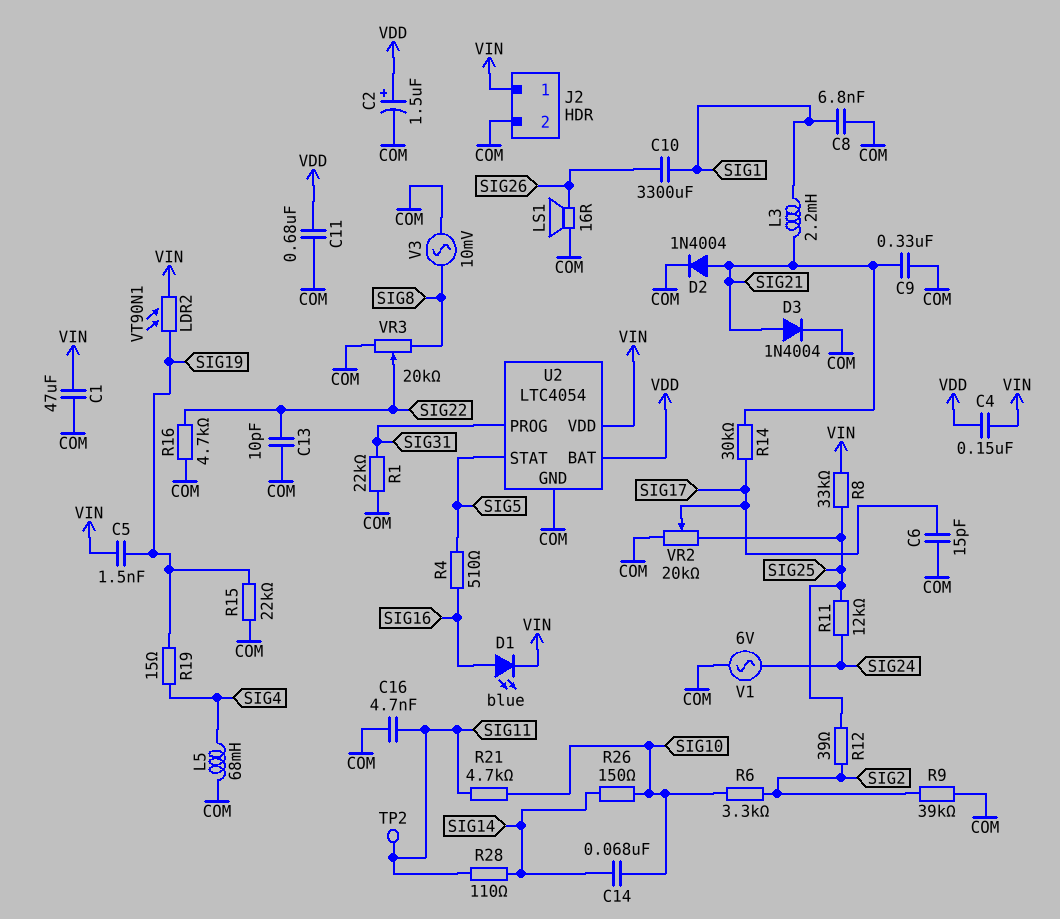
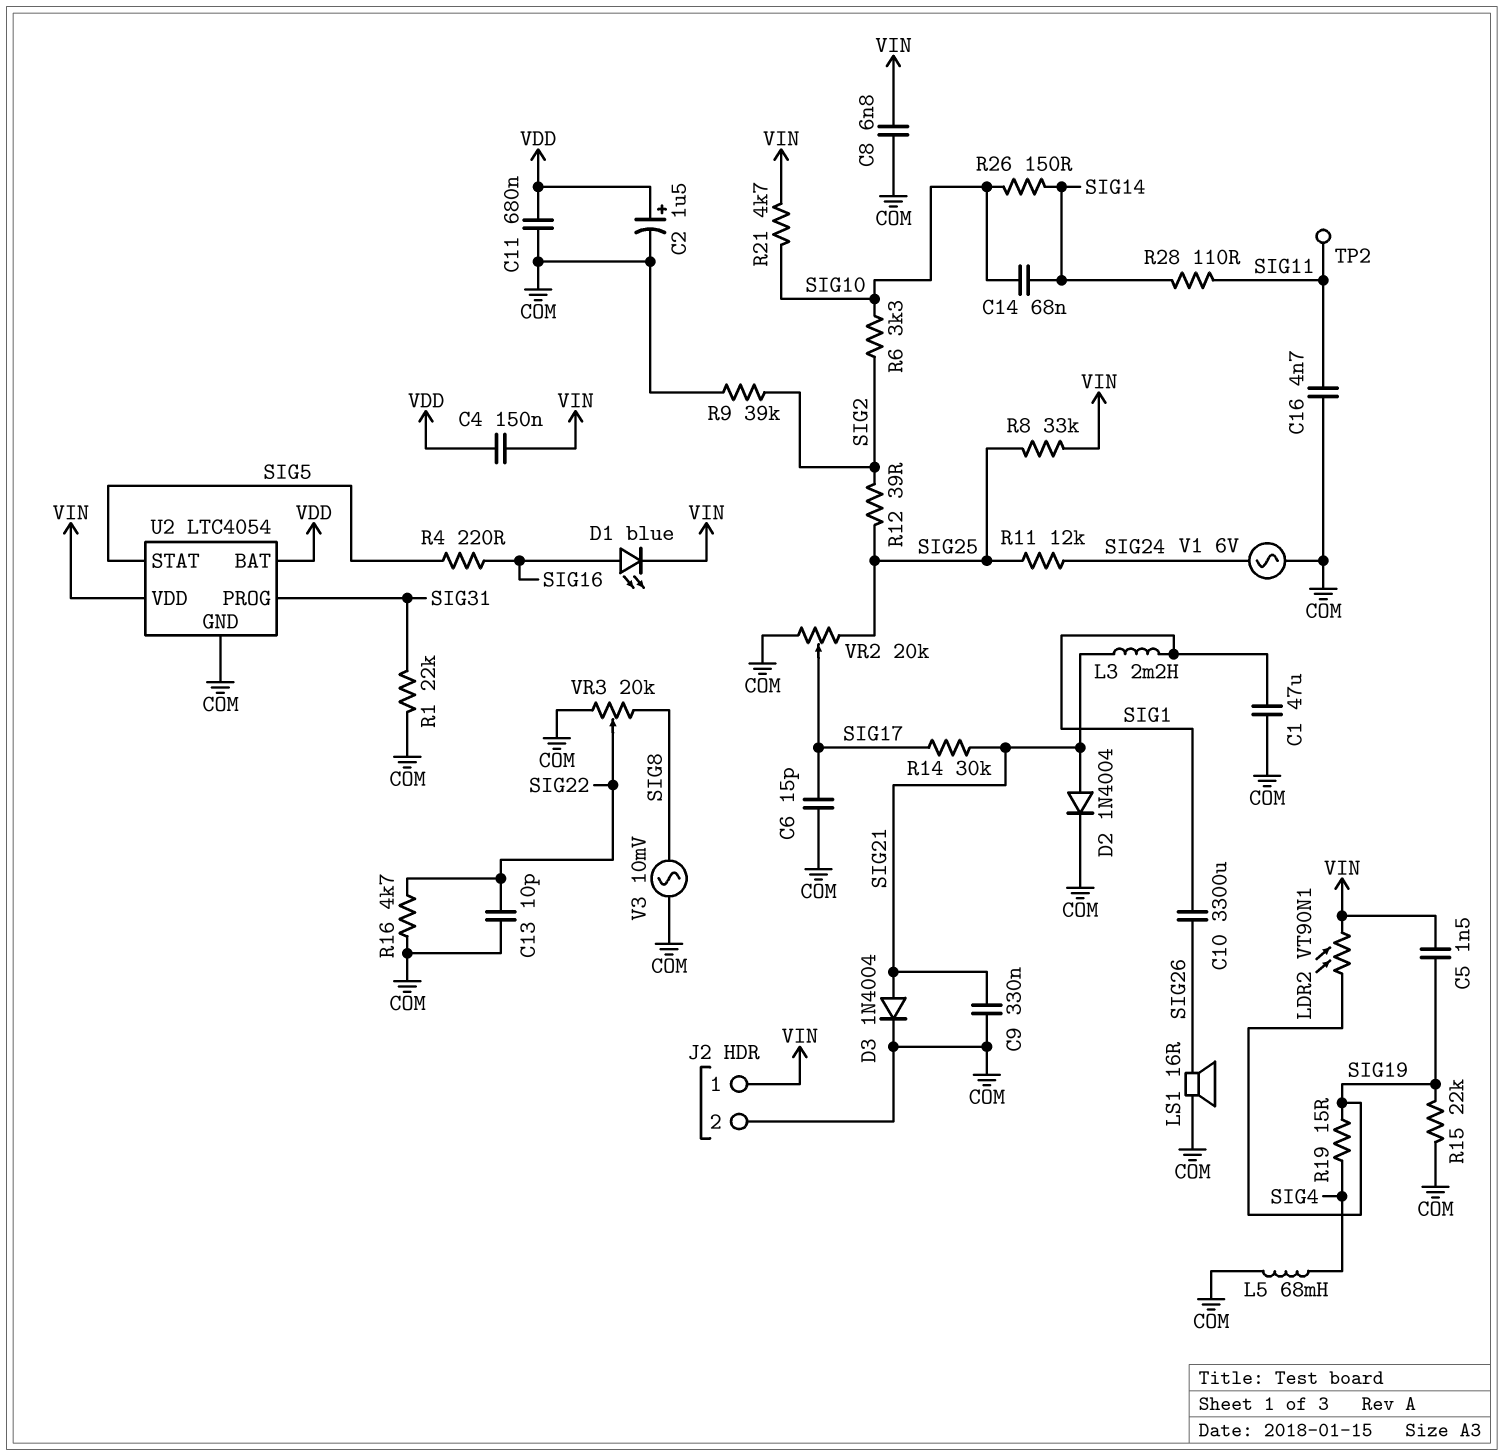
C1: 47uF (COM, VIN) -> 47uF (COM, SIG1)
C8: 6.8nF (COM, SIG1) -> 6.8nF (COM, VIN)
R4: 510 (SIG5, SIG16) -> 220 (SIG5, SIG16)
R21: 4.7k (SIG10, SIG11) -> 4.7k (SIG10, VIN)

